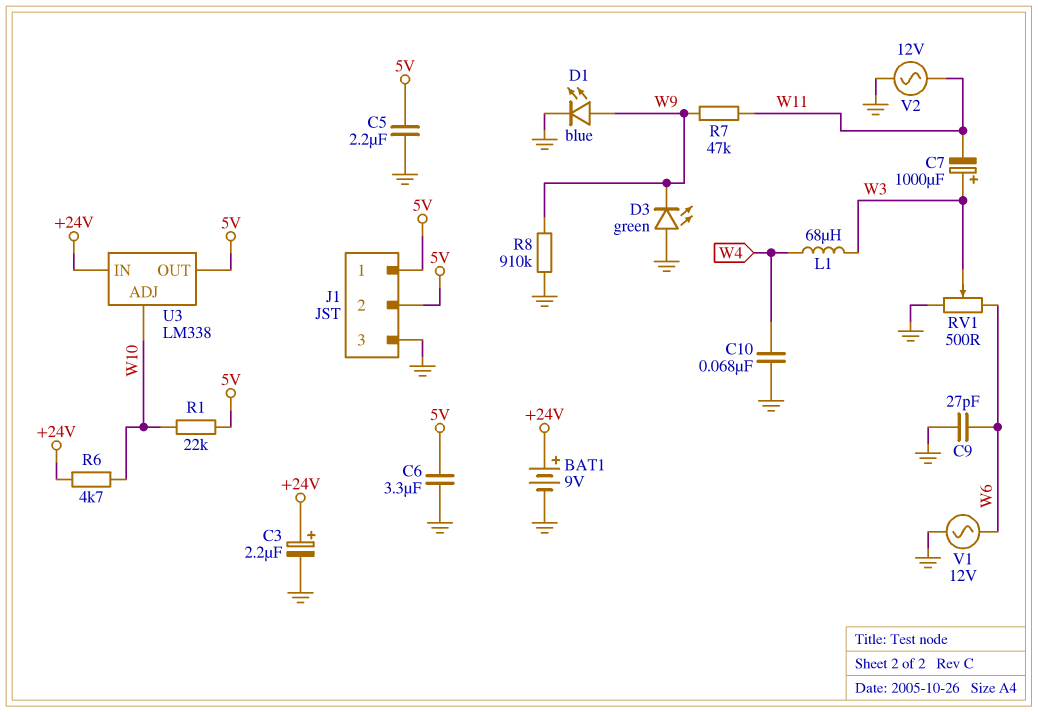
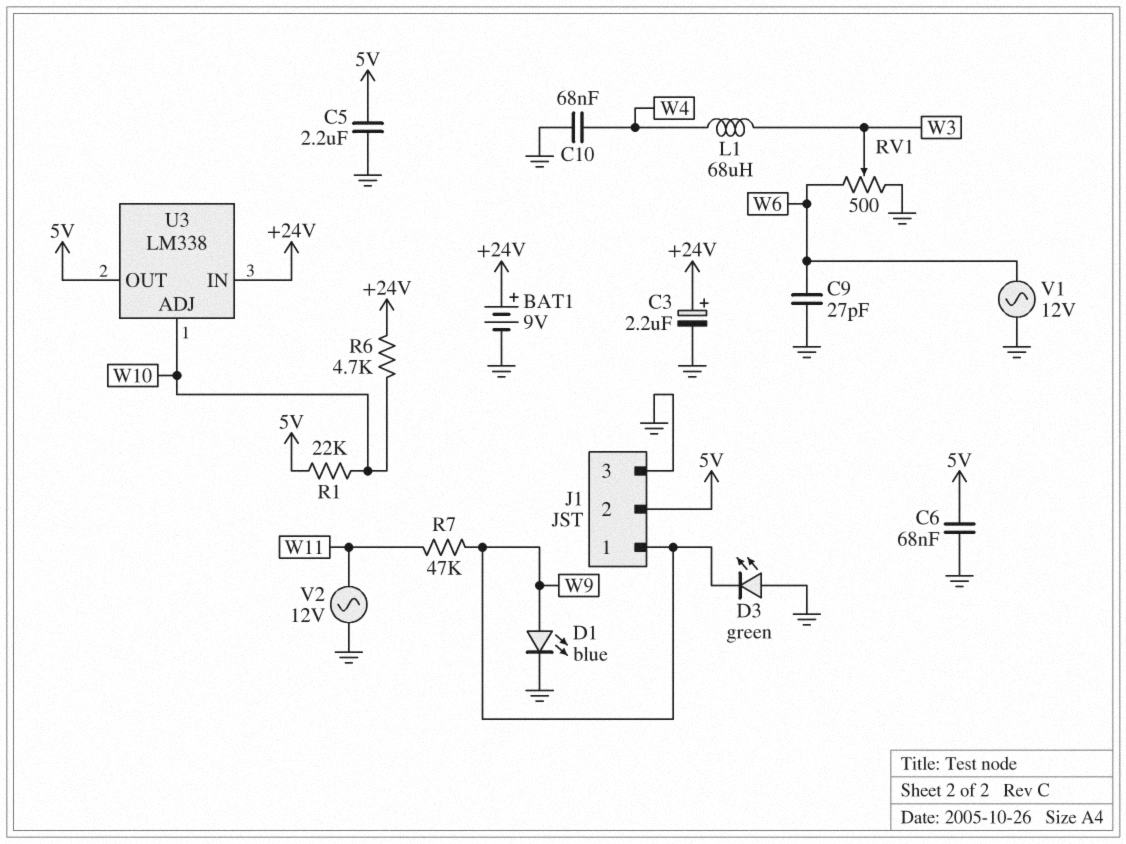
C6: 3.3uF (5V, GND) -> 68nF (5V, GND)
C7: 1000uF (plus W3, minus W11) -> none
J1 pin 1: 5V -> W9
R8: 910k (GND, W9) -> none

